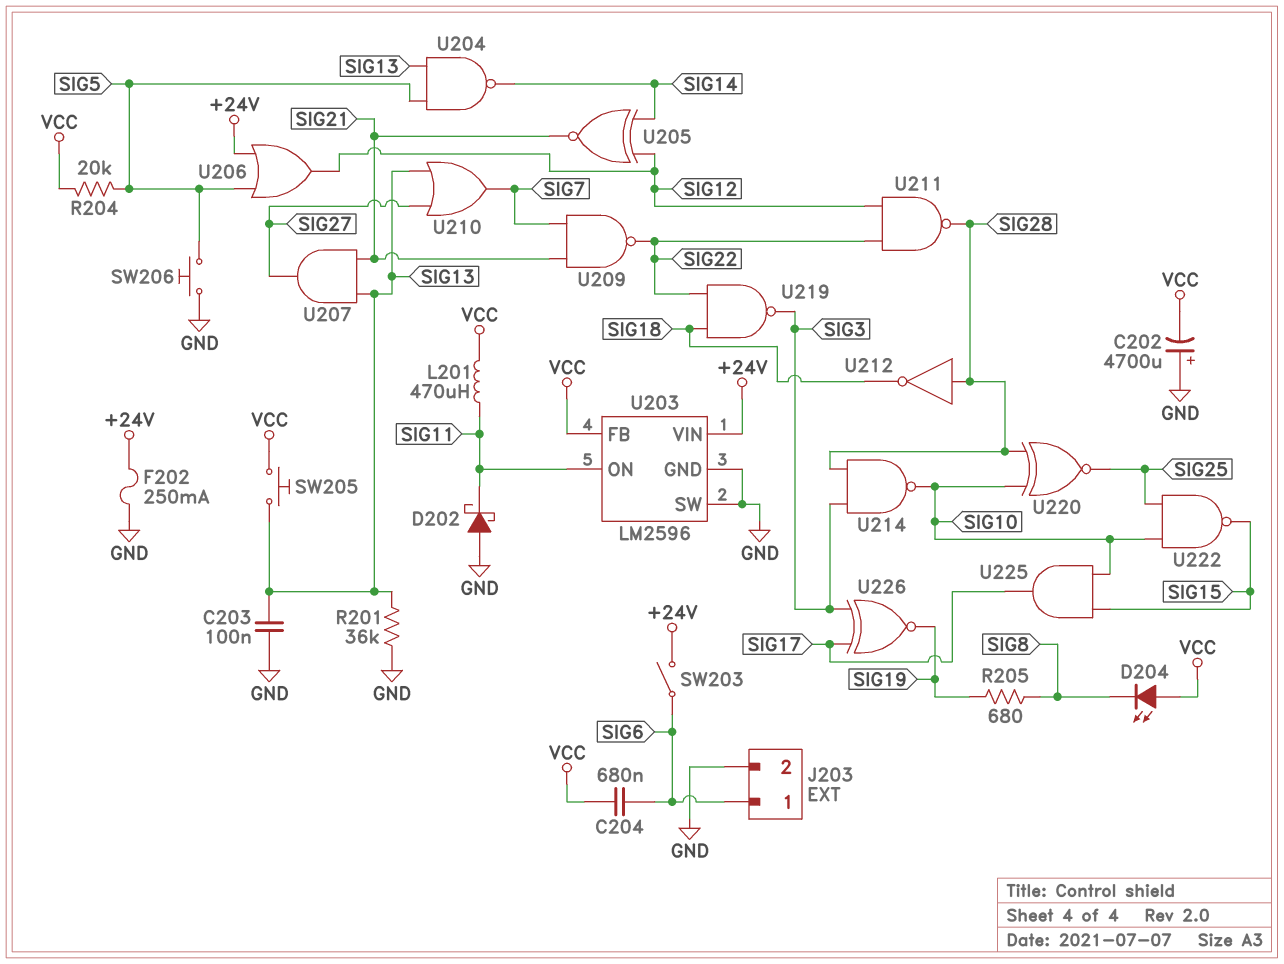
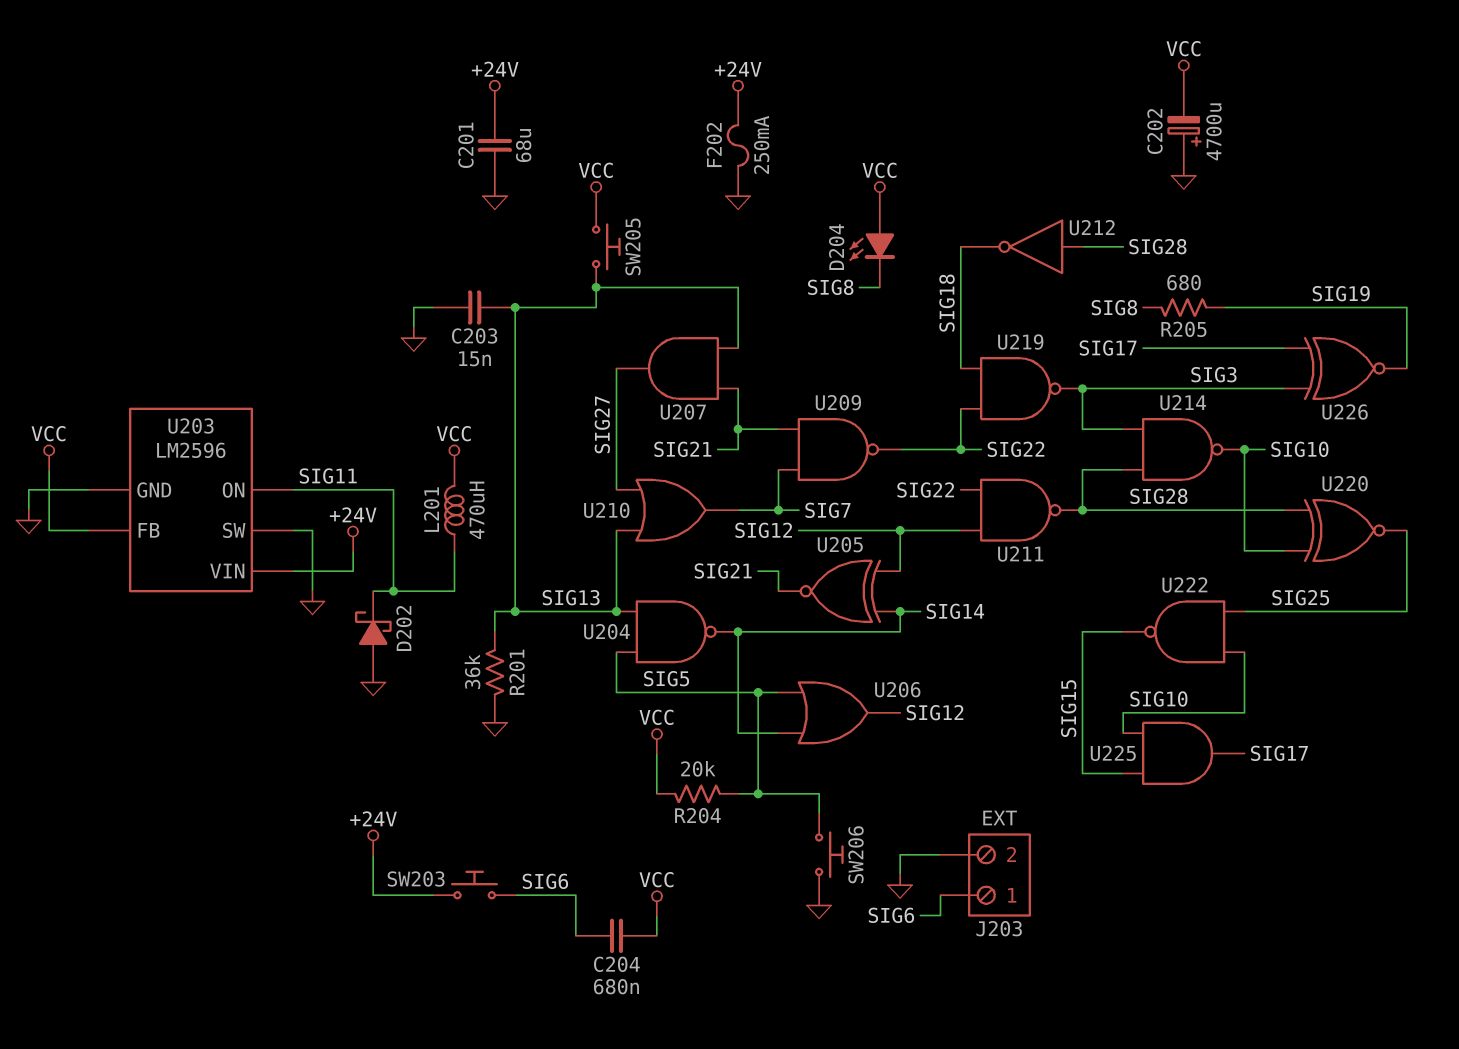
C201: none -> 68uF (+24V, GND)
C203: 100nF (GND, SIG13) -> 15nF (GND, SIG13)
SW203: switch (+24V, SIG6) -> button (+24V, SIG6)
U206: OR (in +24V, in SIG5, out SIG12) -> OR (in SIG5, in SIG14, out SIG12)

